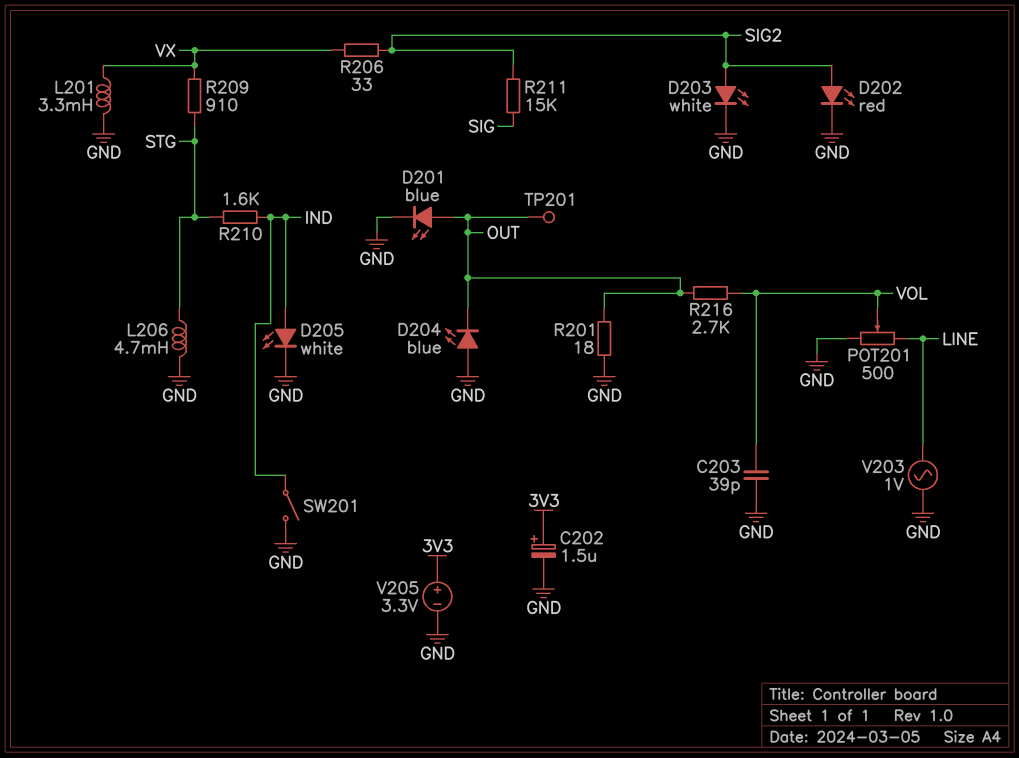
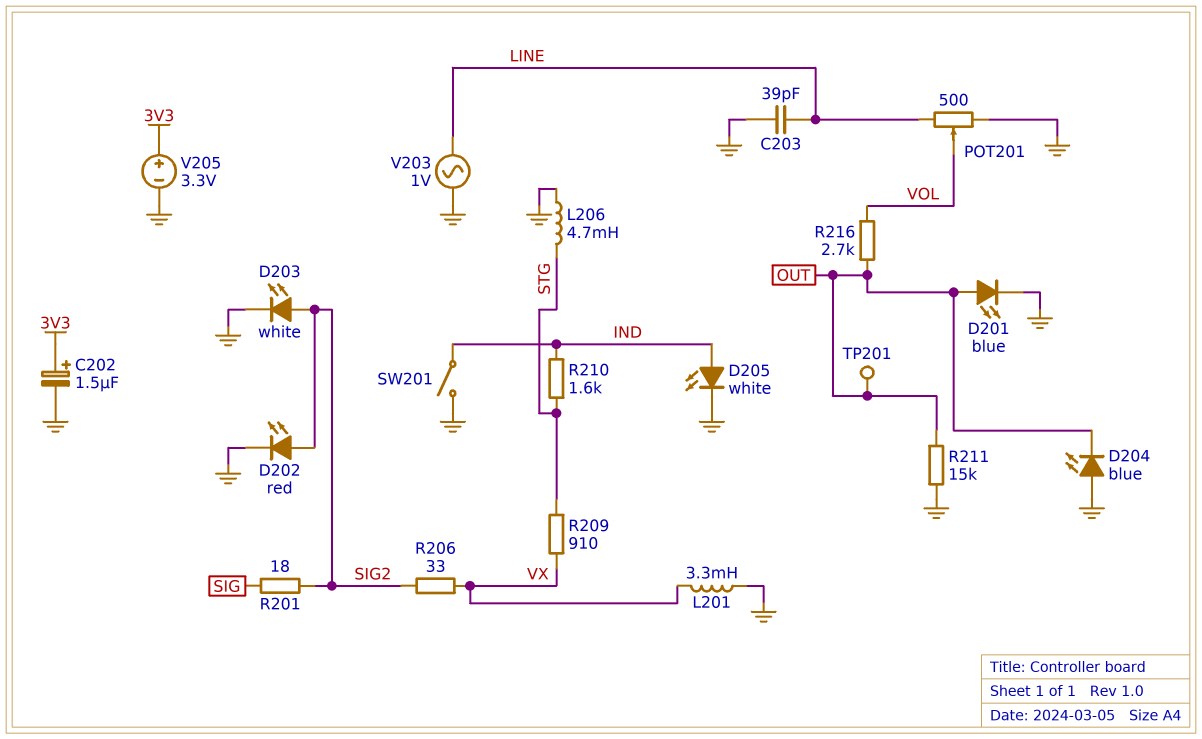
C203: 39pF (GND, VOL) -> 39pF (GND, LINE)
R201: 18 (GND, OUT) -> 18 (SIG, SIG2)
R211: 15k (SIG, SIG2) -> 15k (GND, OUT)

